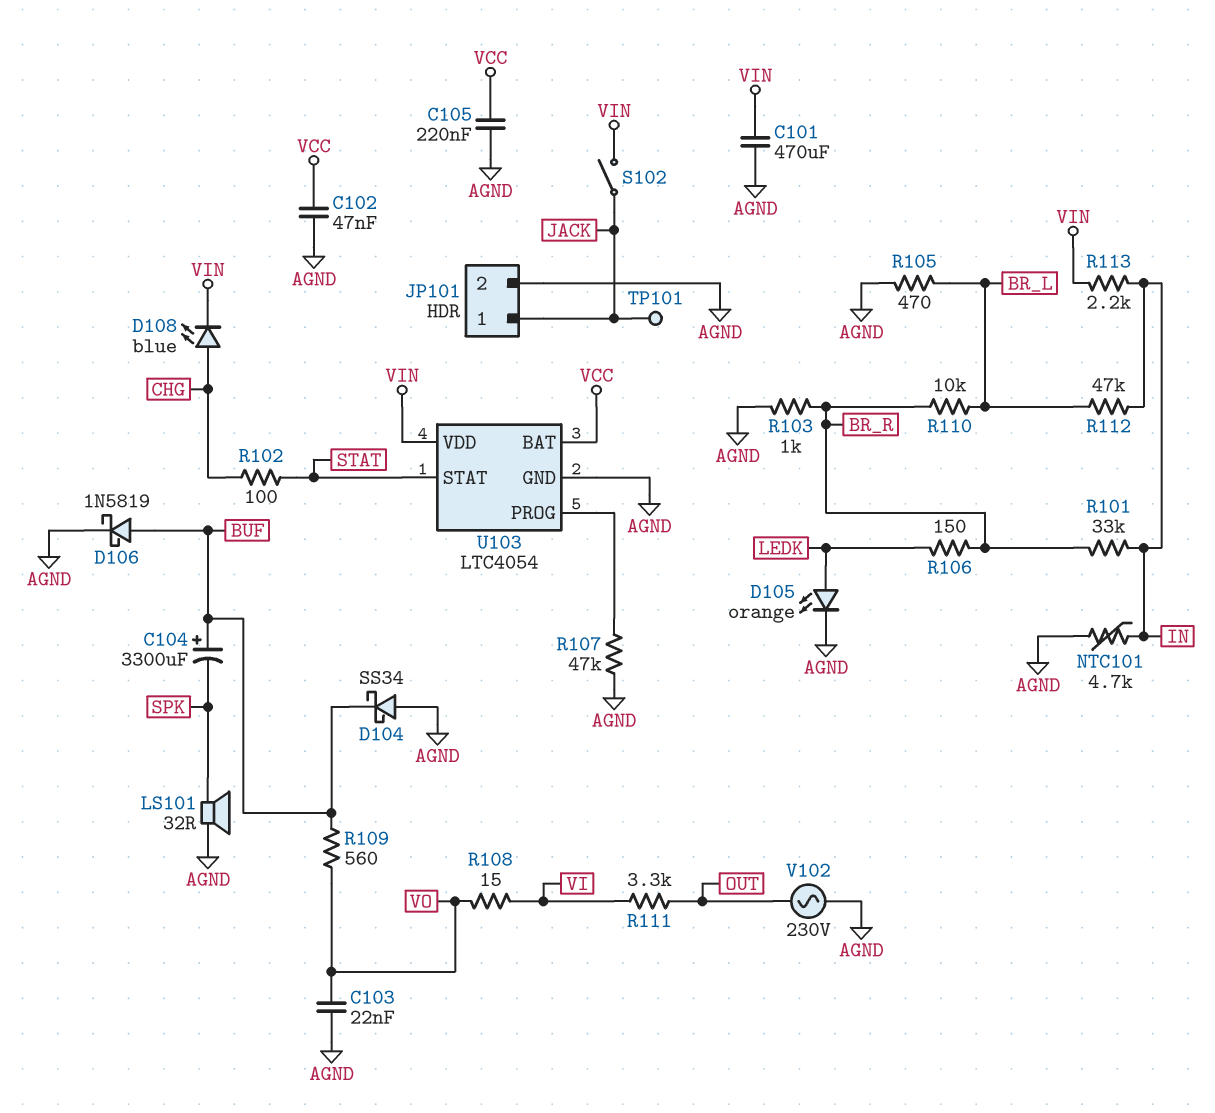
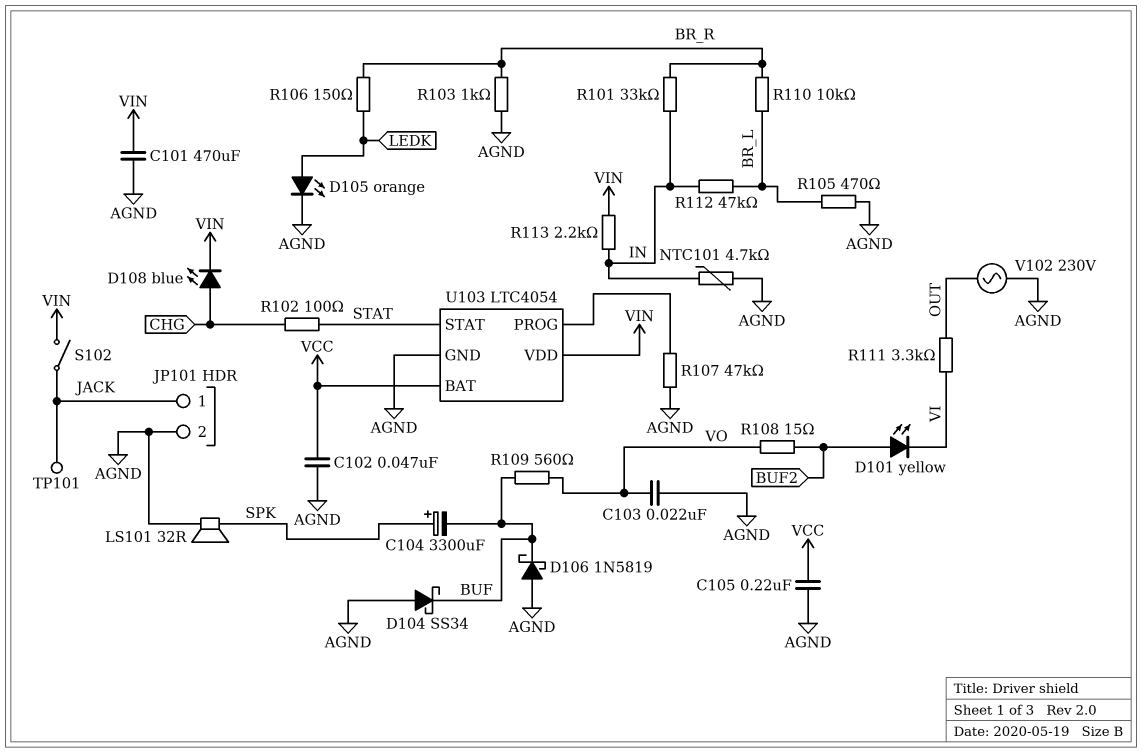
C104: 3300uF (plus BUF, minus SPK) -> 3300uF (plus SPK, minus BUF)
D101: none -> LED yellow (A BUF2, K VI)
D106: schottky 1N5819 (A BUF, K AGND) -> schottky 1N5819 (A AGND, K BUF)
R108: 15 (VI, VO) -> 15 (BUF2, VO)

